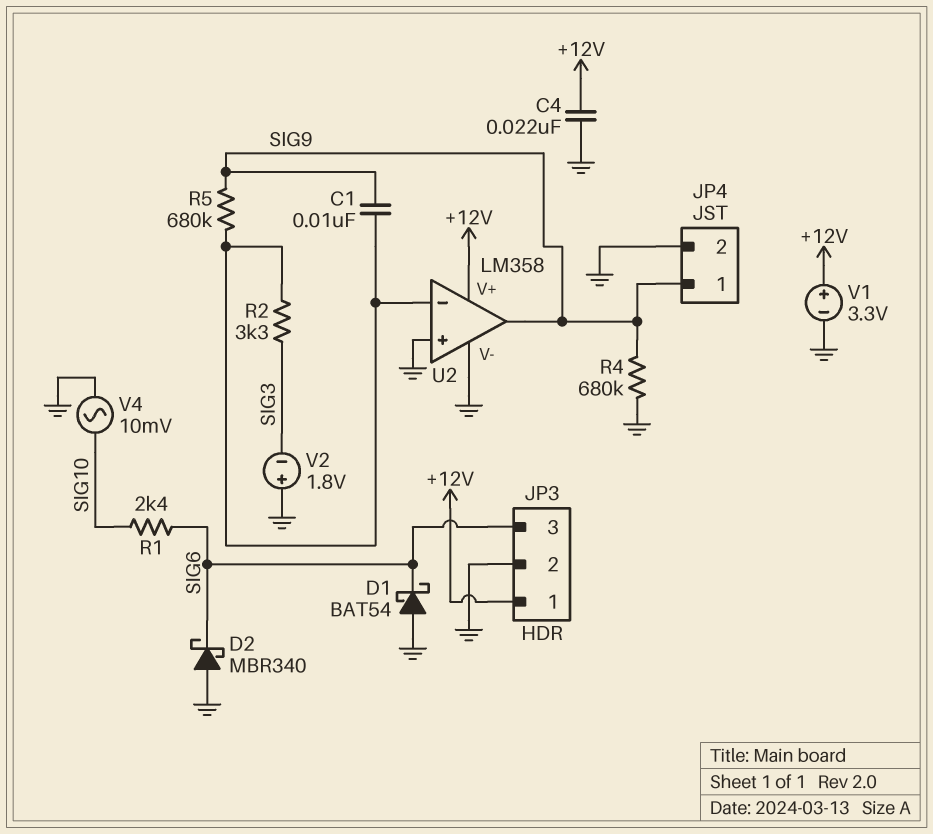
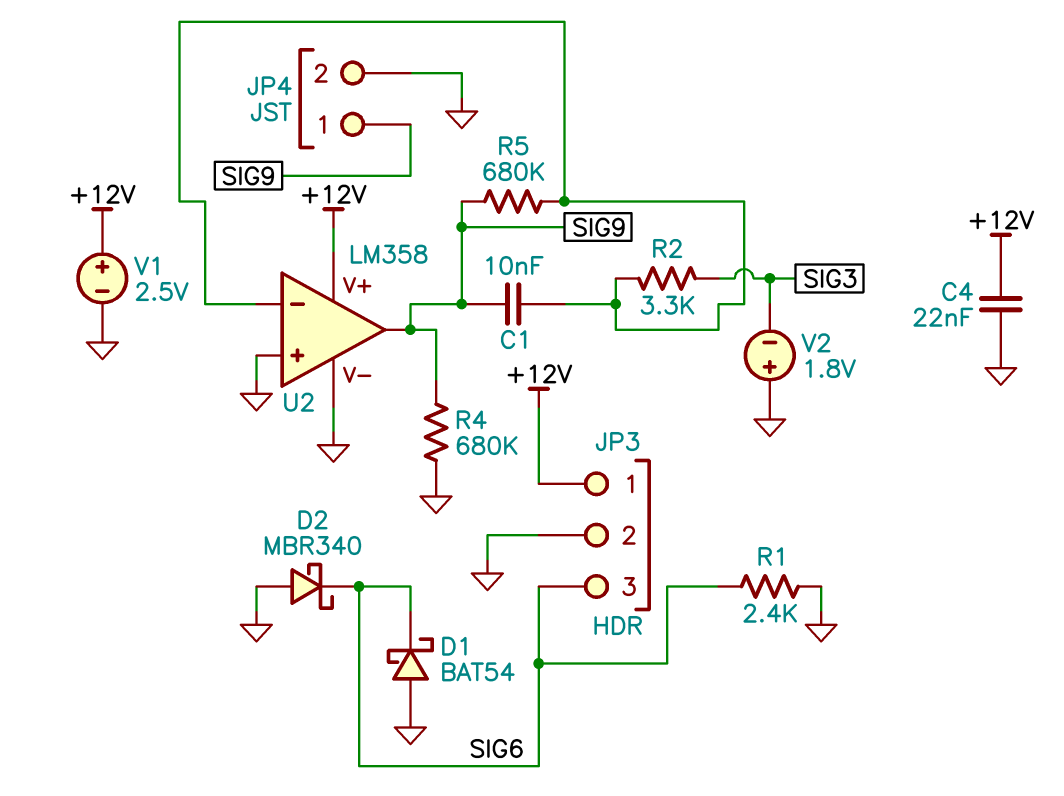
R1: 2.4k (SIG6, SIG10) -> 2.4k (GND, SIG6)
V1: 3.3V (plus +12V, minus GND) -> 2.5V (plus +12V, minus GND)
V4: AC 10mV (GND, SIG10) -> none

